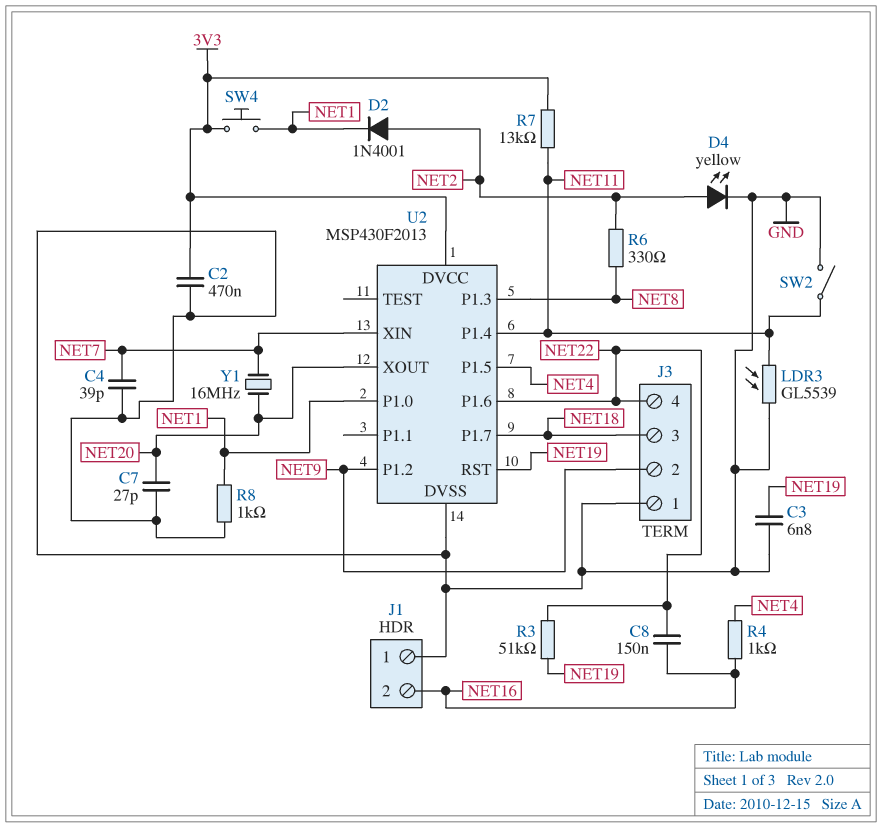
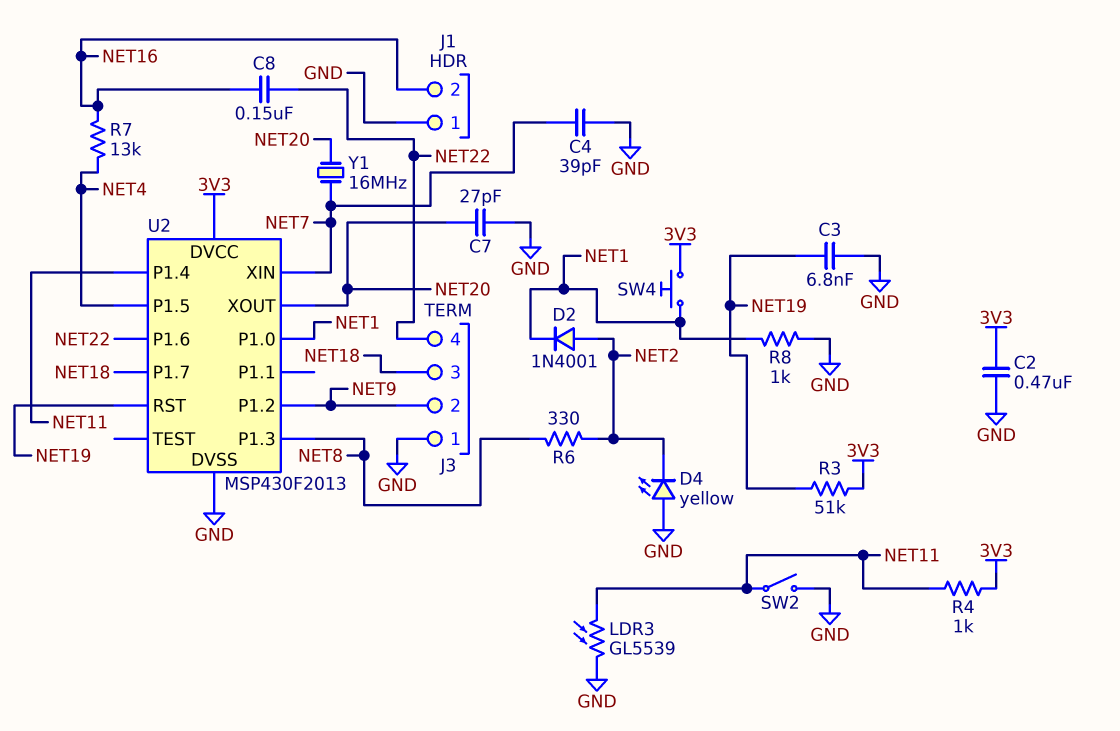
D4: LED yellow (A NET2, K GND) -> LED yellow (A GND, K NET2)
R3: 51k (NET19, NET22) -> 51k (3V3, NET19)
R4: 1k (NET4, NET16) -> 1k (3V3, NET11)
R7: 13k (3V3, NET11) -> 13k (NET4, NET16)

